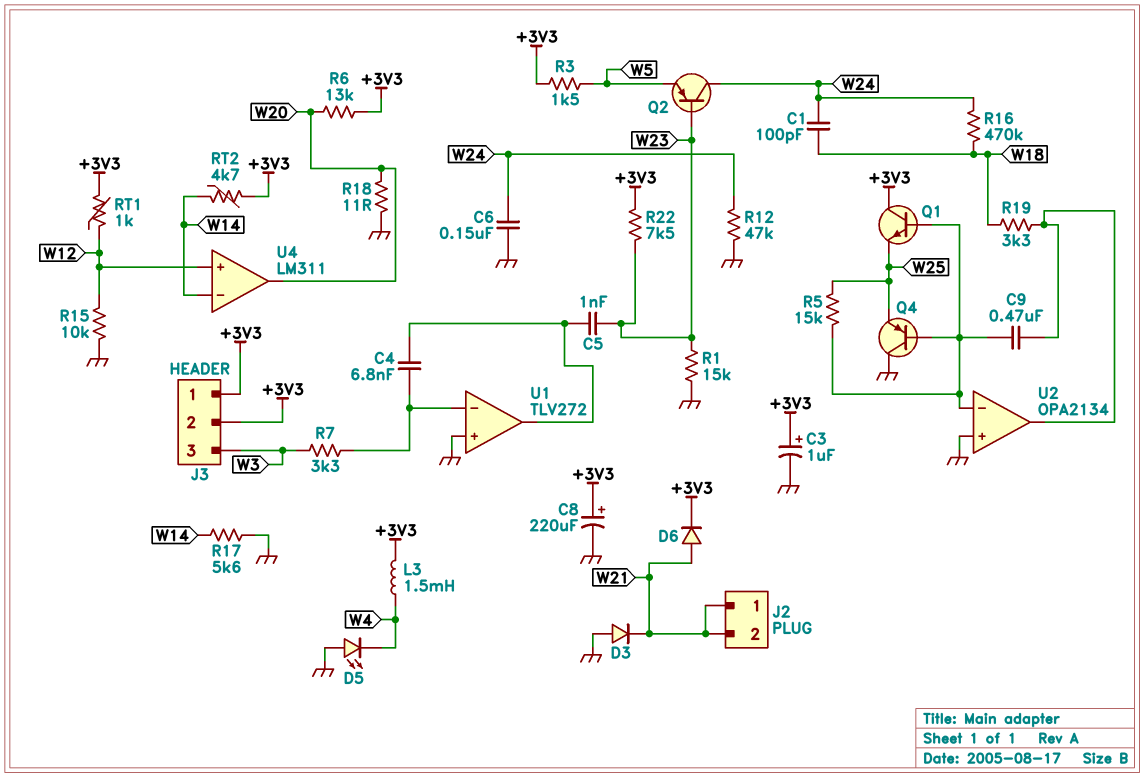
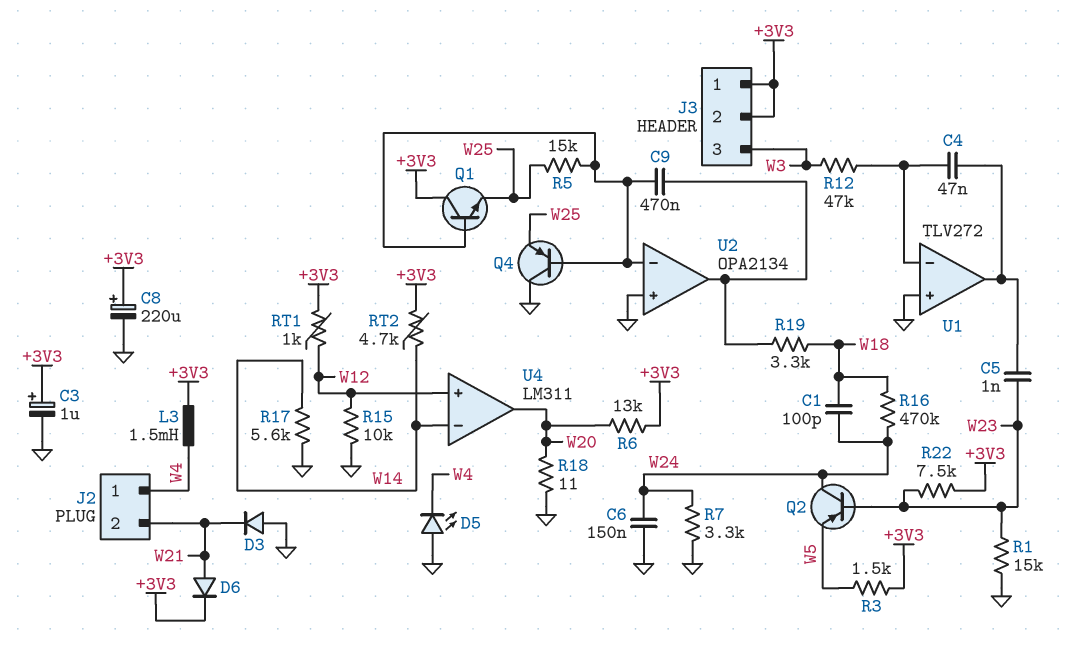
C4: 6.8nF (U1/in-, U1/out) -> 47nF (U1/in-, U1/out)
J2 pin 1: W21 -> W4
R7: 3.3k (U1/in-, W3) -> 3.3k (GND, W24)
R12: 47k (GND, W24) -> 47k (U1/in-, W3)

